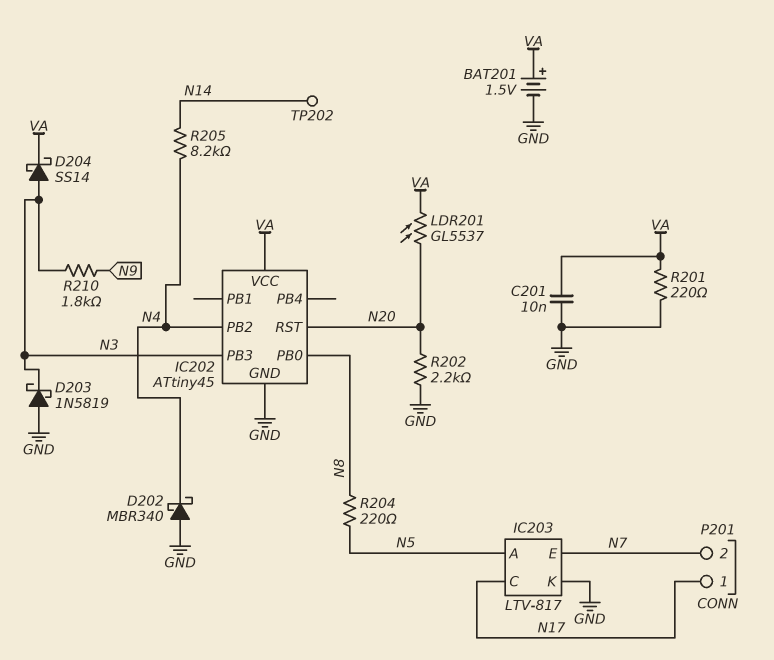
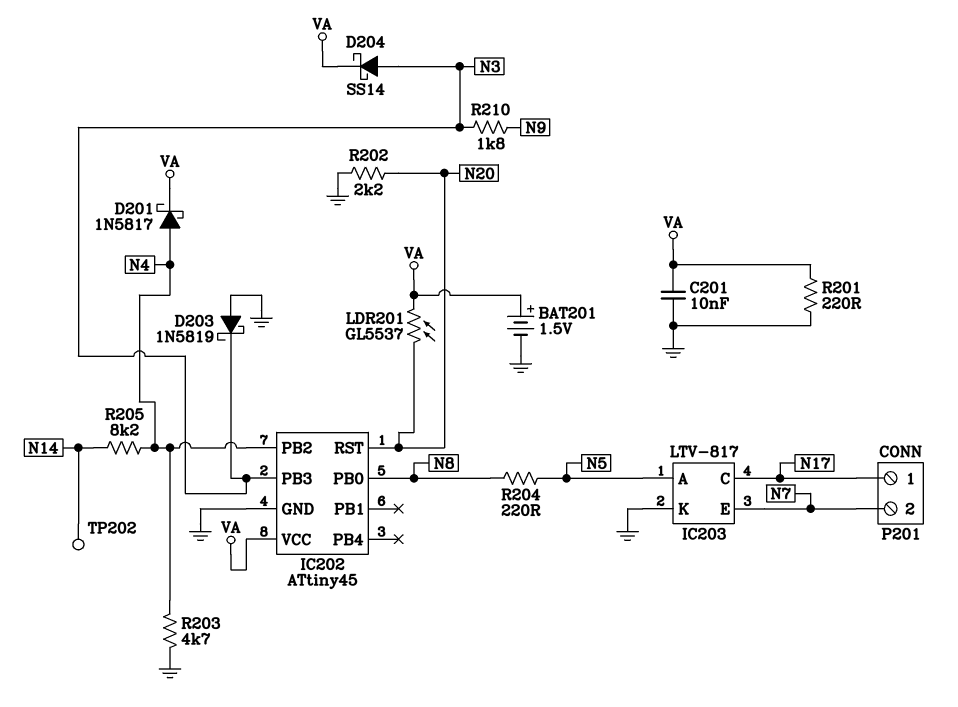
D201: none -> schottky 1N5817 (A N4, K VA)
D202: schottky MBR340 (A GND, K N4) -> none
R203: none -> 4.7k (GND, N4)

